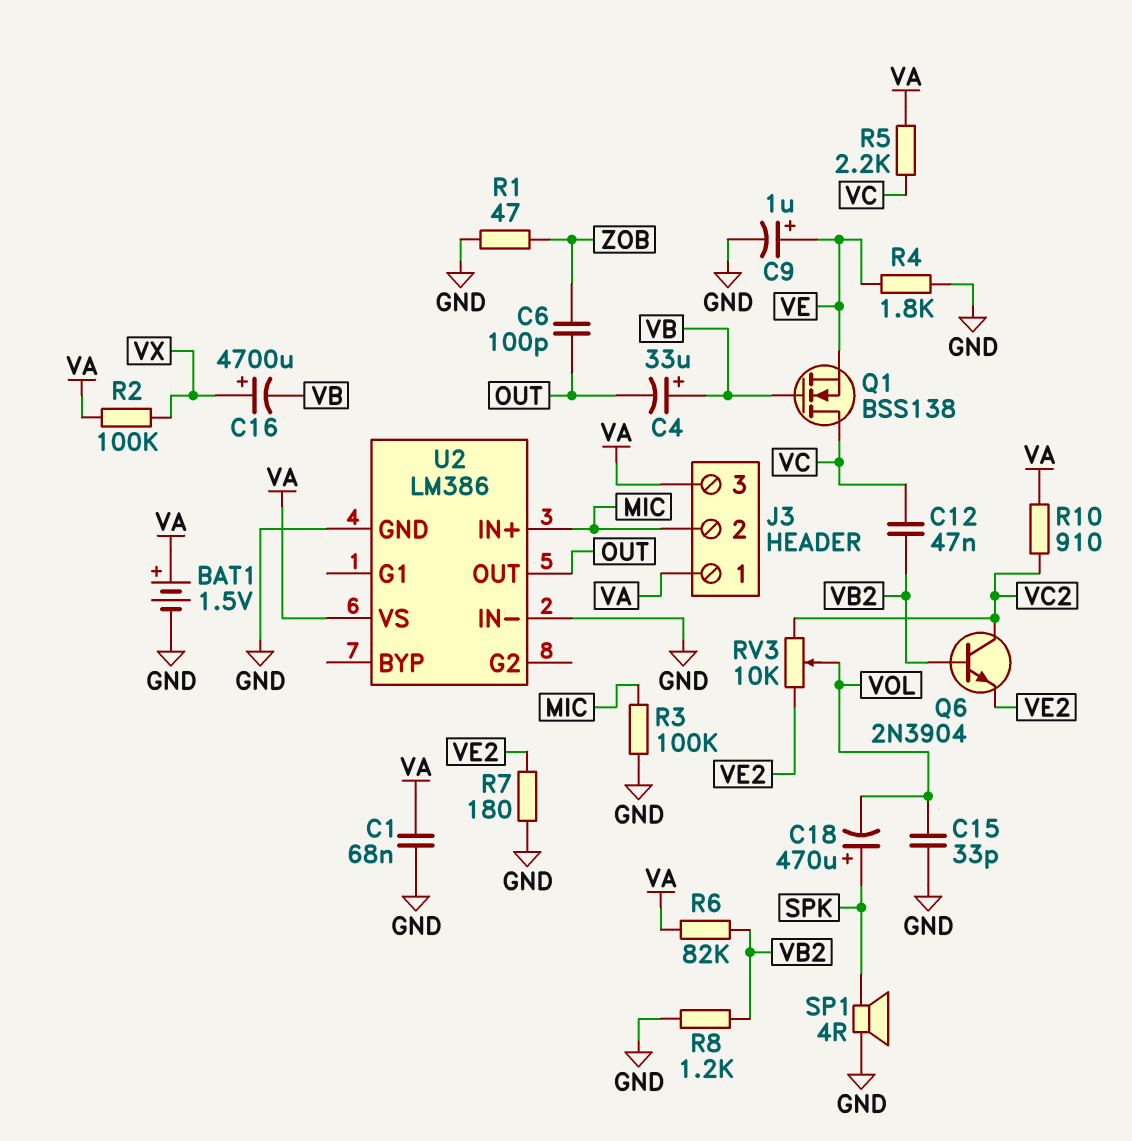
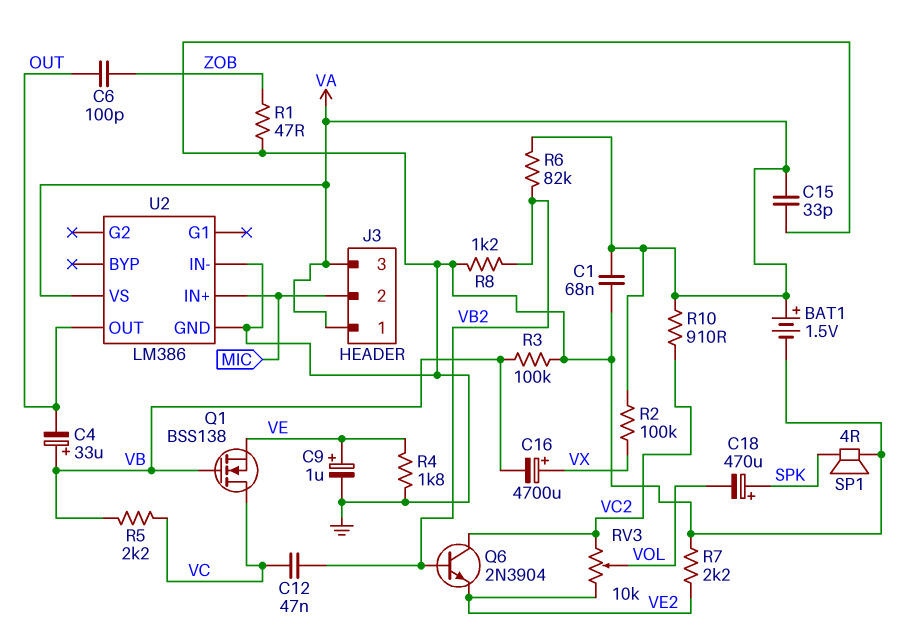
C15: 33pF (GND, VOL) -> 33pF (GND, VA)
R3: 100k (GND, MIC) -> 100k (GND, VB)
R5: 2.2k (VA, VC) -> 2.2k (VB, VC)
R7: 180 (GND, VE2) -> 2.2k (GND, VE2)

